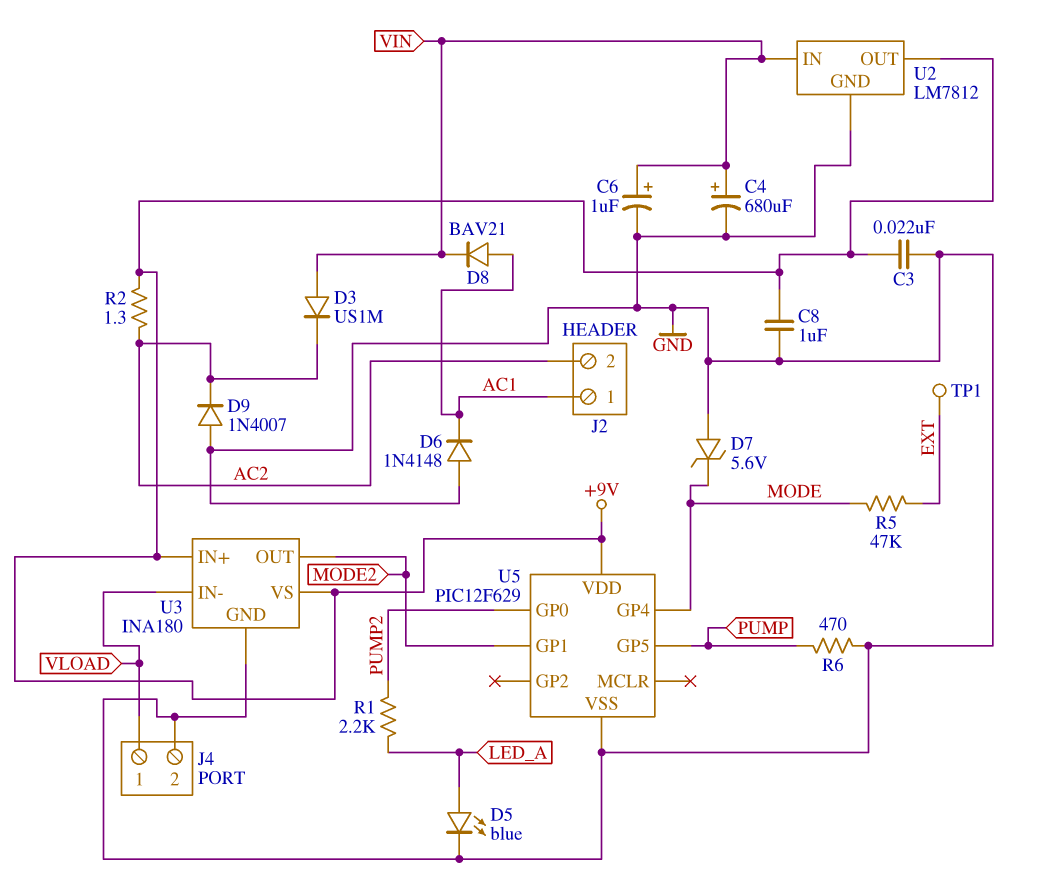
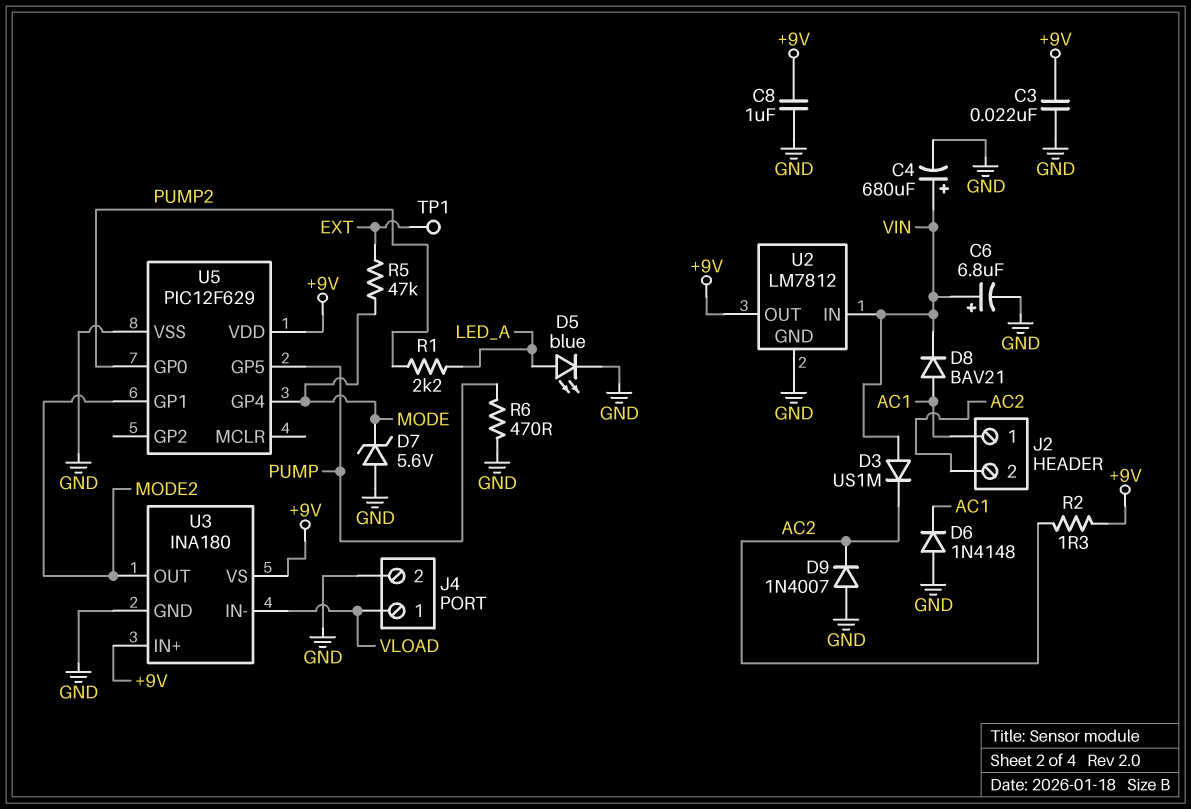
C6: 1uF (plus VIN, minus GND) -> 6.8uF (plus VIN, minus GND)

